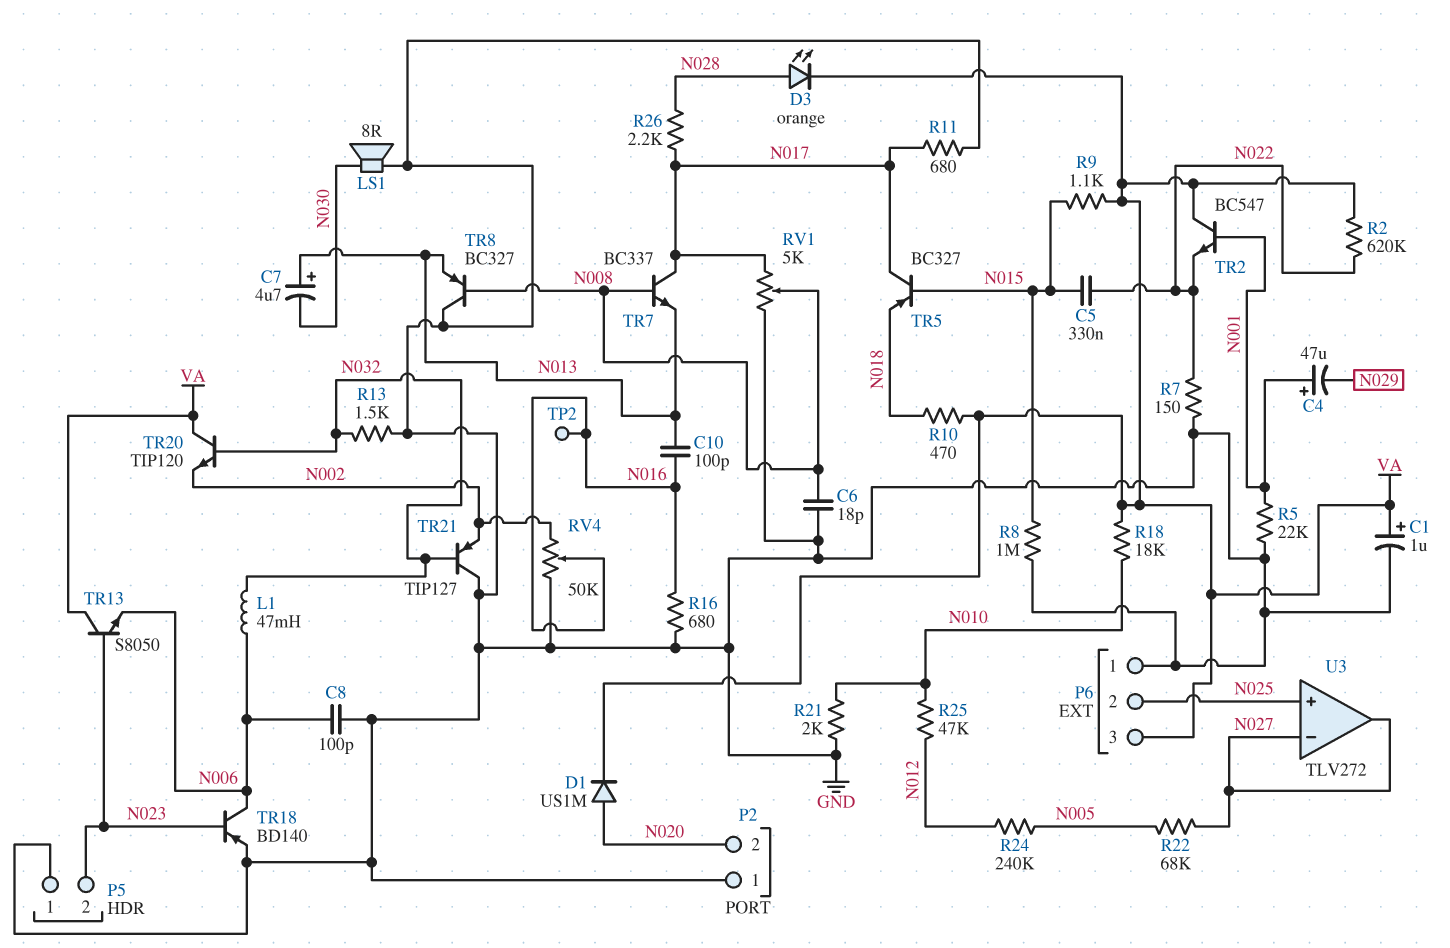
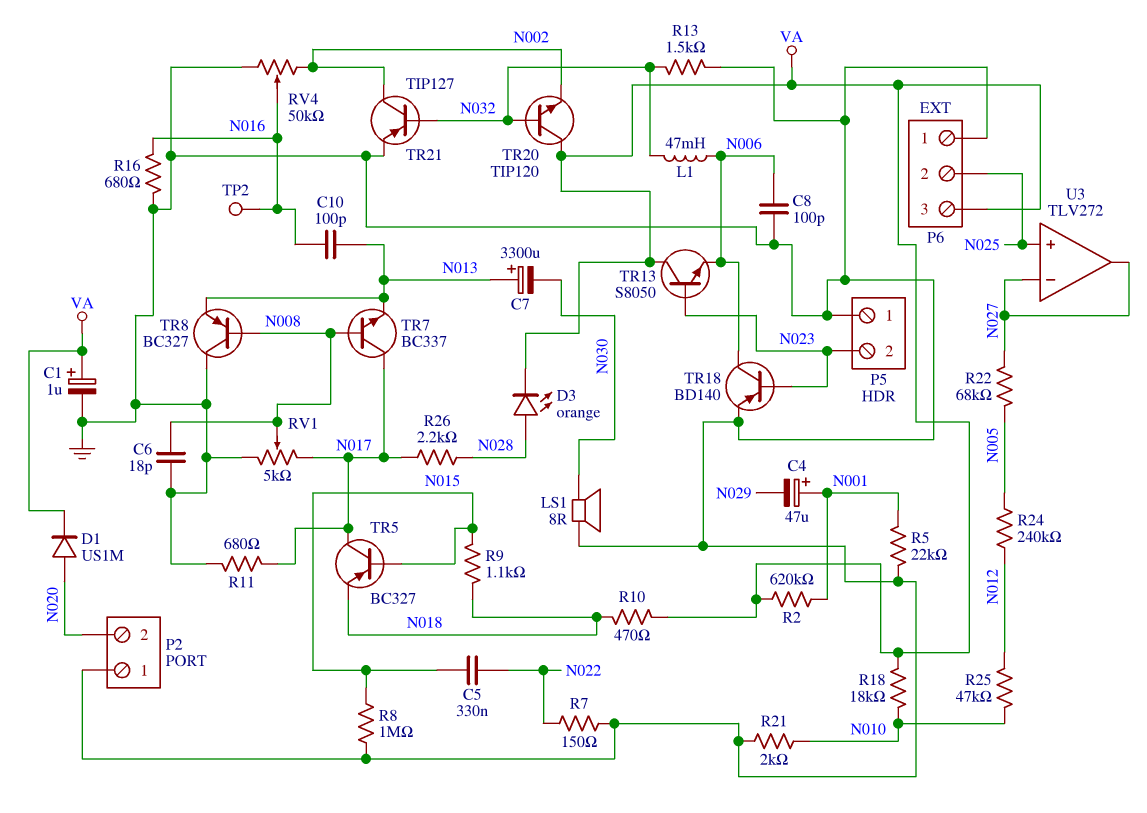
C7: 4.7uF (plus N013, minus N030) -> 3300uF (plus N013, minus N030)
R2: 620k (N022, VA) -> 620k (N001, VA)
R9: 1.1k (N015, VA) -> 1.1k (N015, N018)
TR2: NPN BC547 (B N001, C VA, E N022) -> none
TR21: PNP TIP127 (B N032, C GND, E N002) -> PNP TIP127 (B N032, C N002, E GND)

